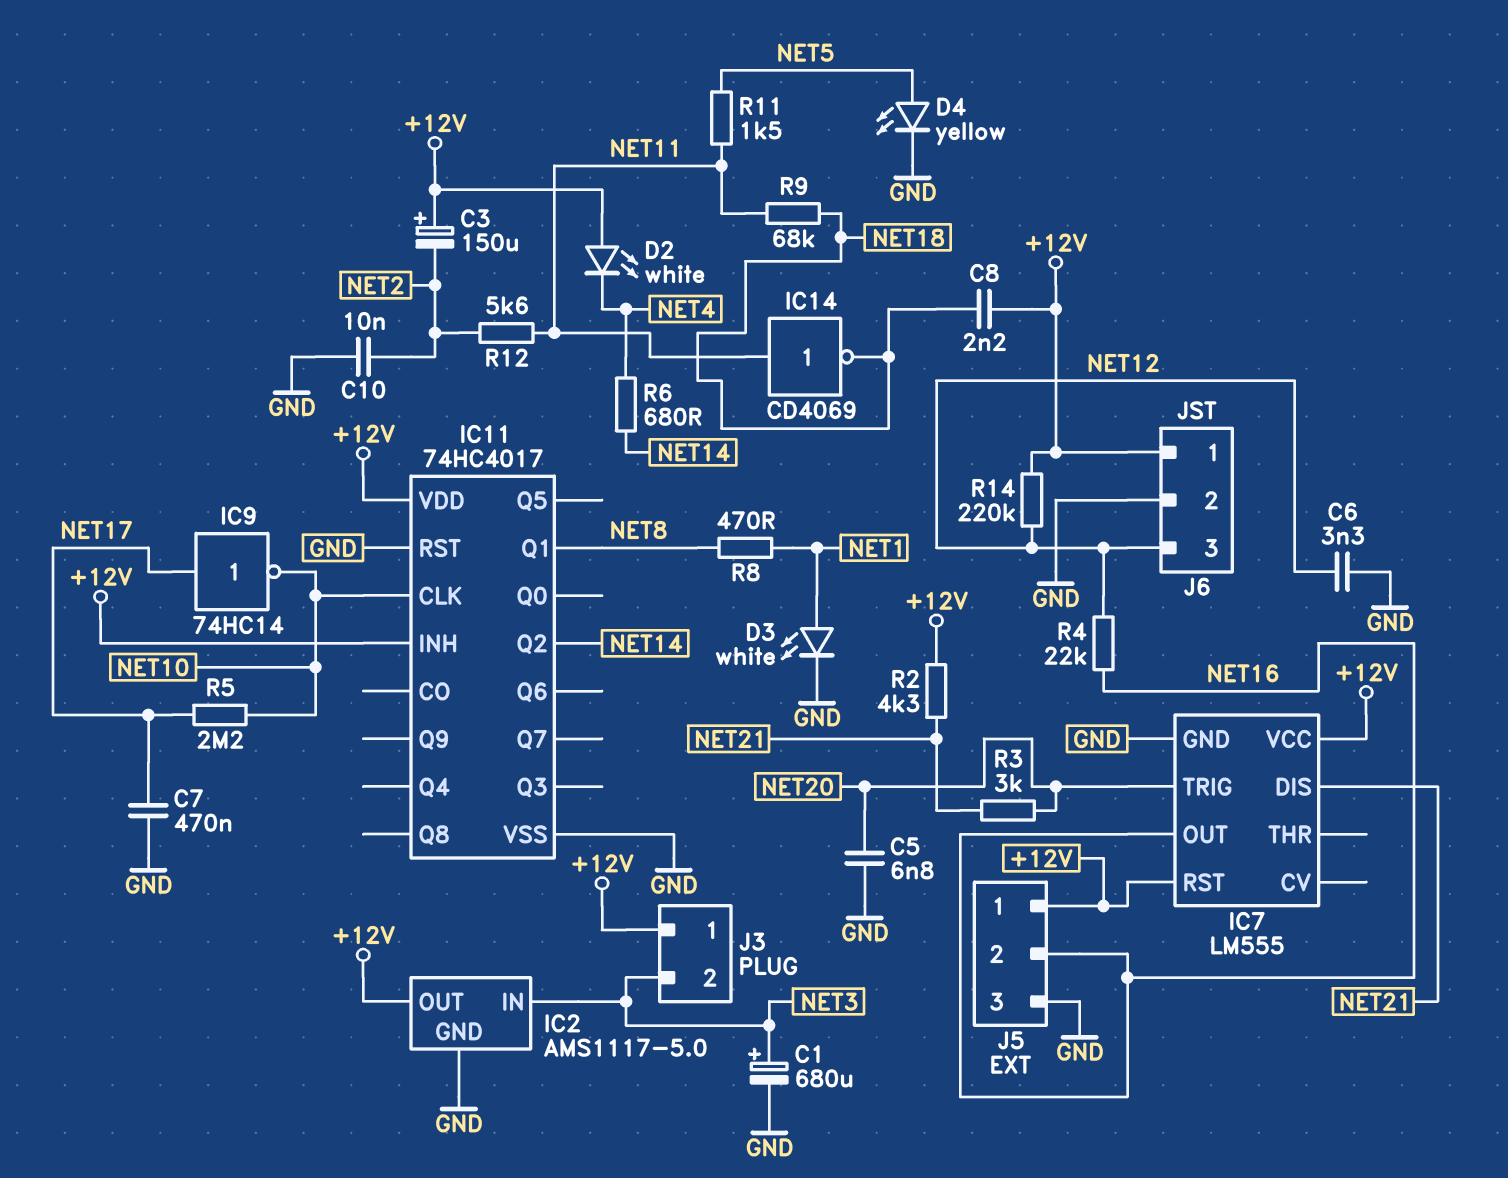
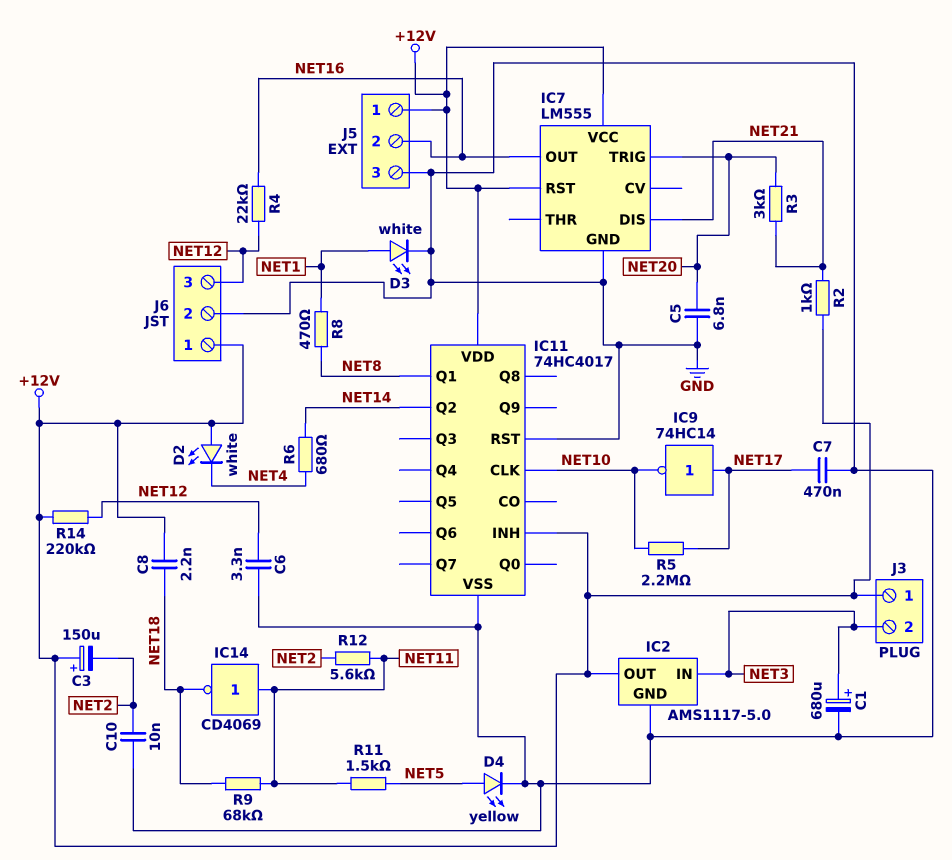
R2: 4.3k (+12V, NET21) -> 1k (+12V, NET21)

